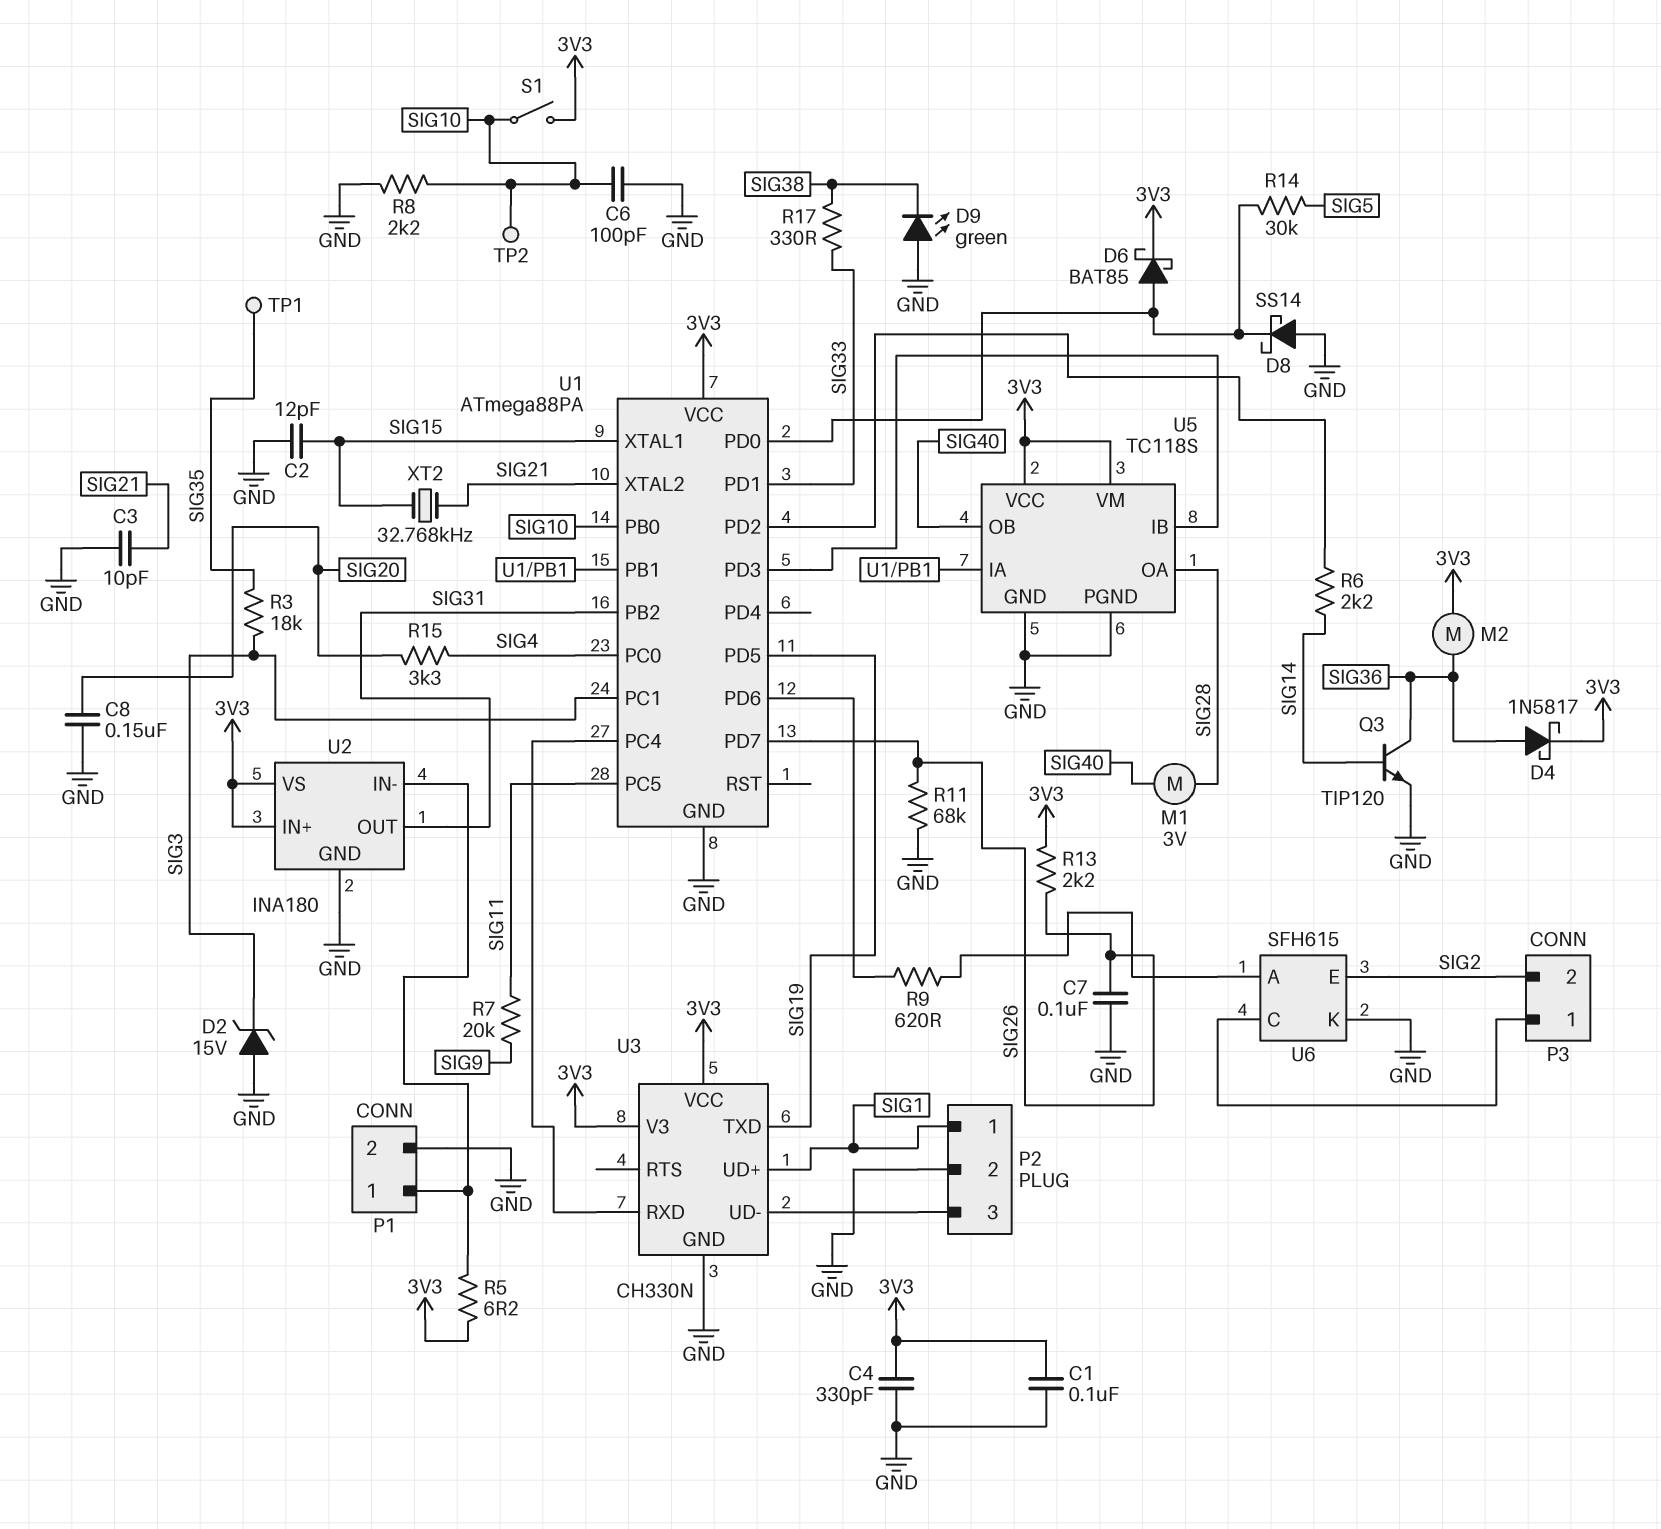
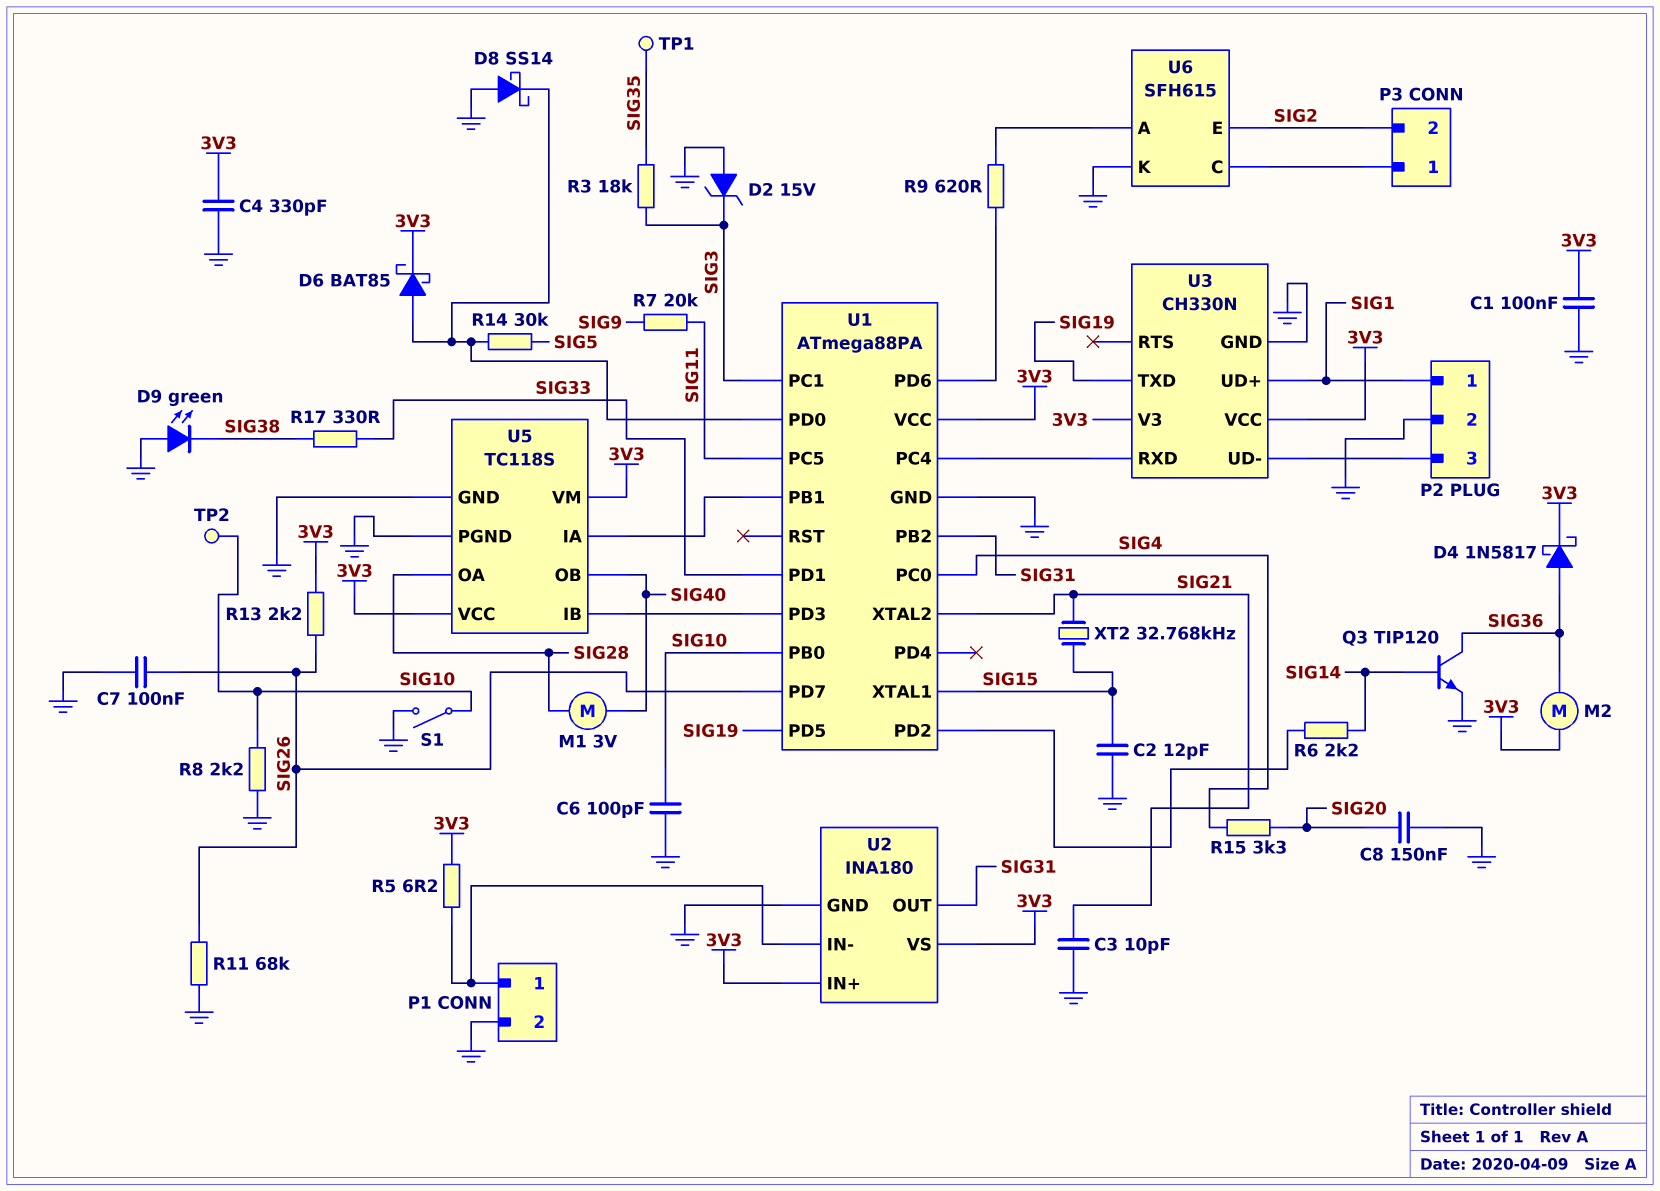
S1: switch (3V3, SIG10) -> switch (GND, SIG10)

